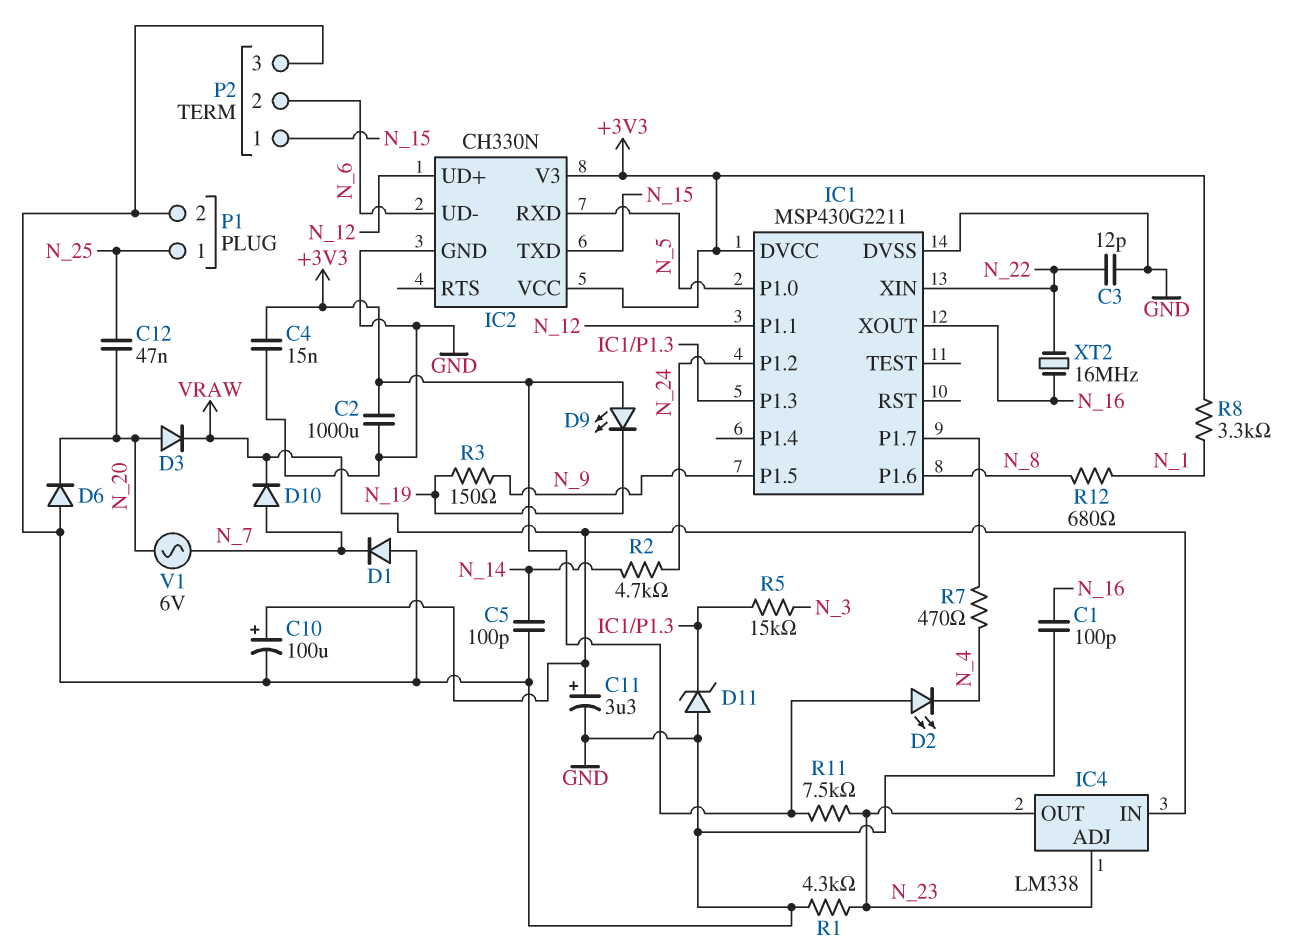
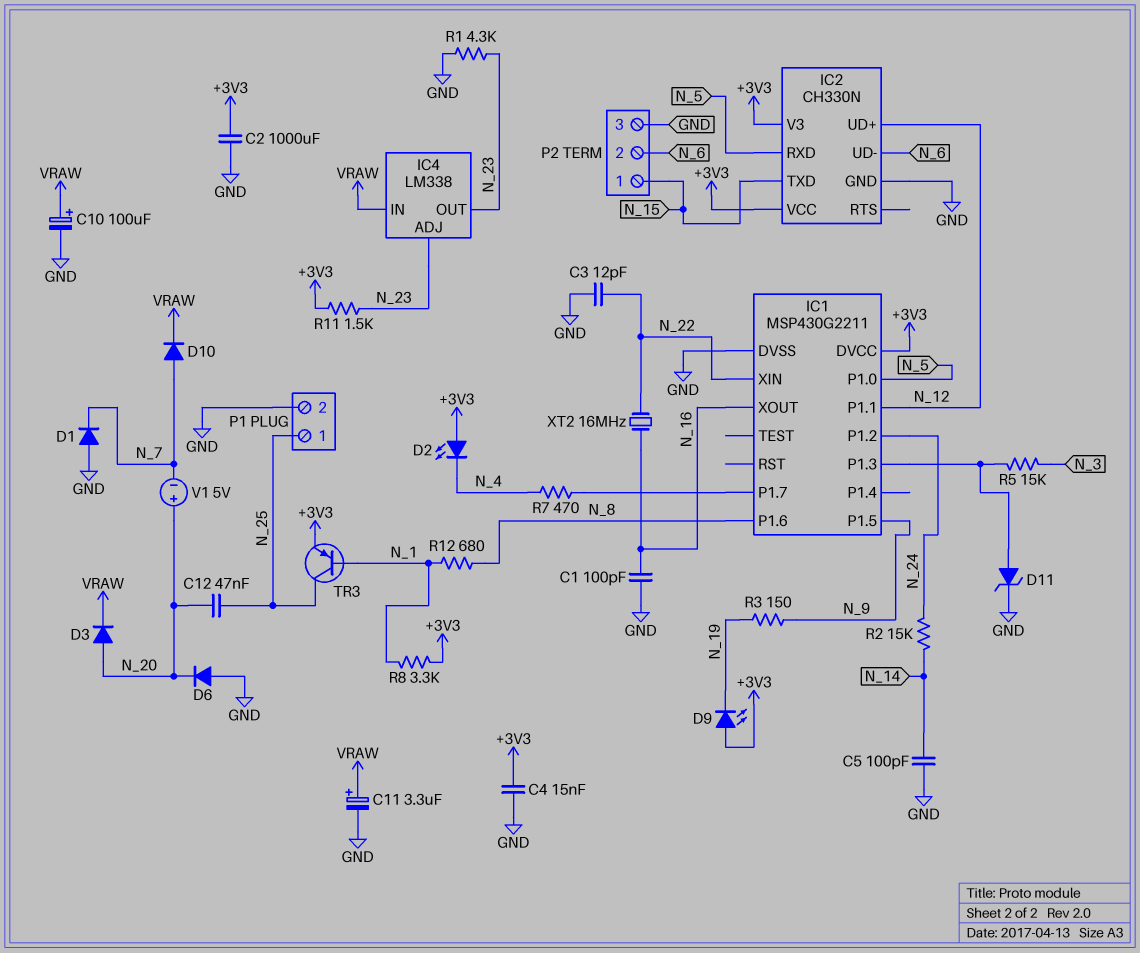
D11: zener (A GND, K IC1/P1.3) -> zener (A IC1/P1.3, K GND)
R2: 4.7k (N_14, N_24) -> 15k (N_14, N_24)
R11: 7.5k (+3V3, N_23) -> 1.5k (+3V3, N_23)
TR3: none -> PNP (B N_1, C N_25, E +3V3)
V1: AC 6V (N_7, N_20) -> 5V (plus N_20, minus N_7)

